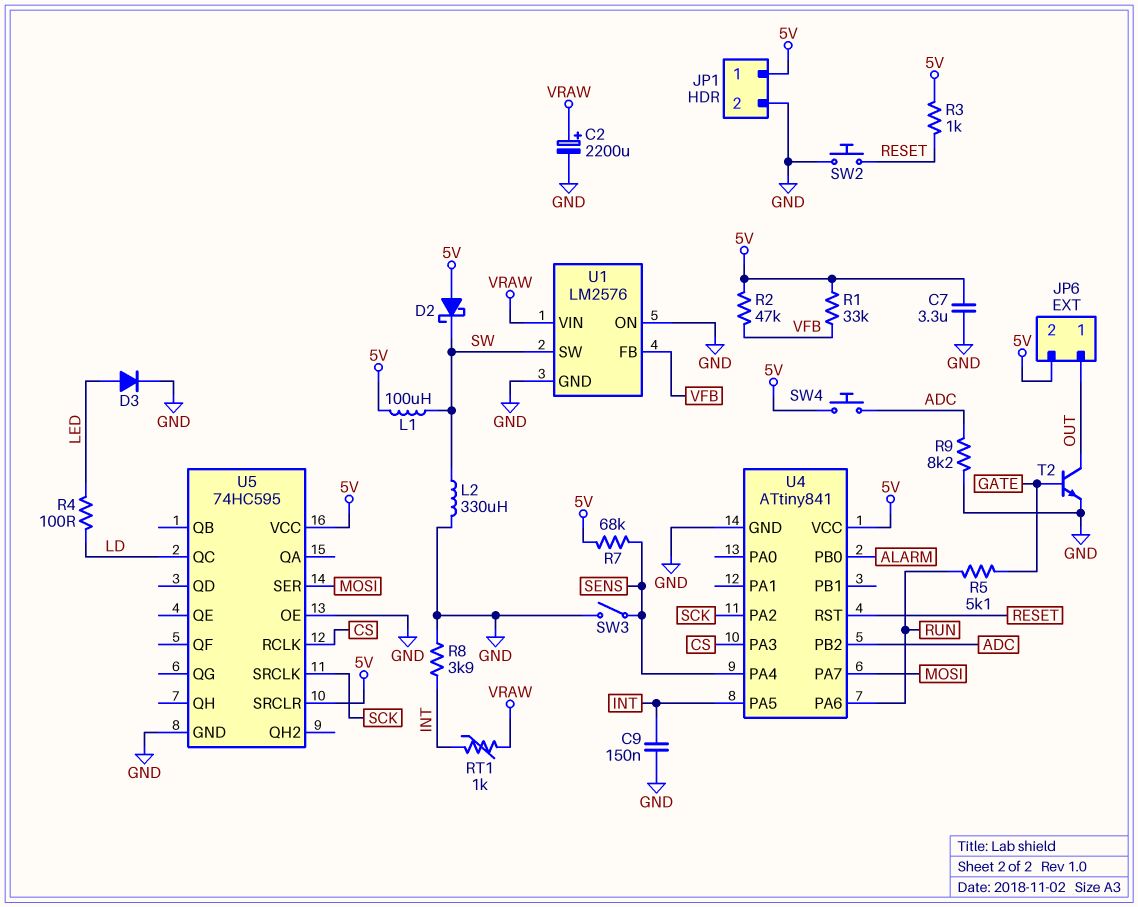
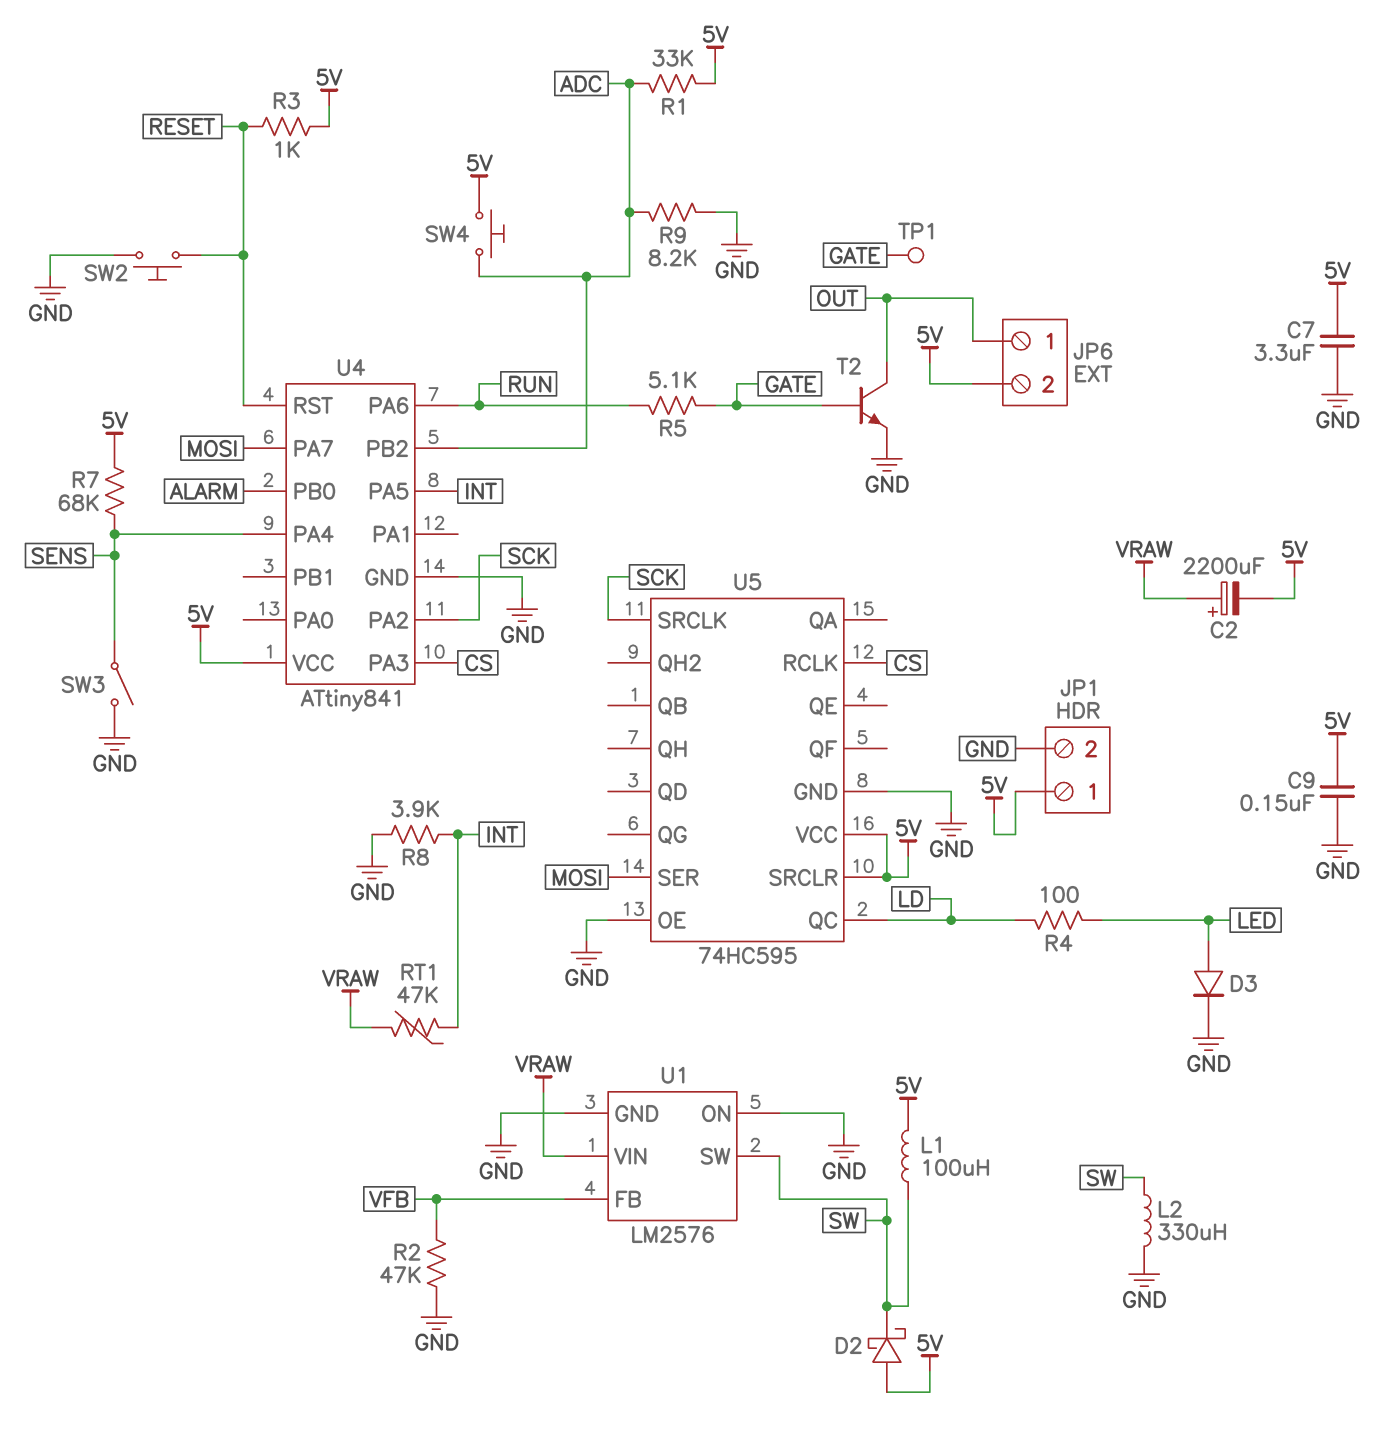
C2: 2200uF (plus VRAW, minus GND) -> 2200uF (plus VRAW, minus 5V)
C9: 150nF (GND, INT) -> 150nF (5V, GND)
R1: 33k (5V, VFB) -> 33k (5V, ADC)
R2: 47k (5V, VFB) -> 47k (GND, VFB)
RT1: 1k (INT, VRAW) -> 47k (INT, VRAW)
TP1: none -> test point (GATE)

